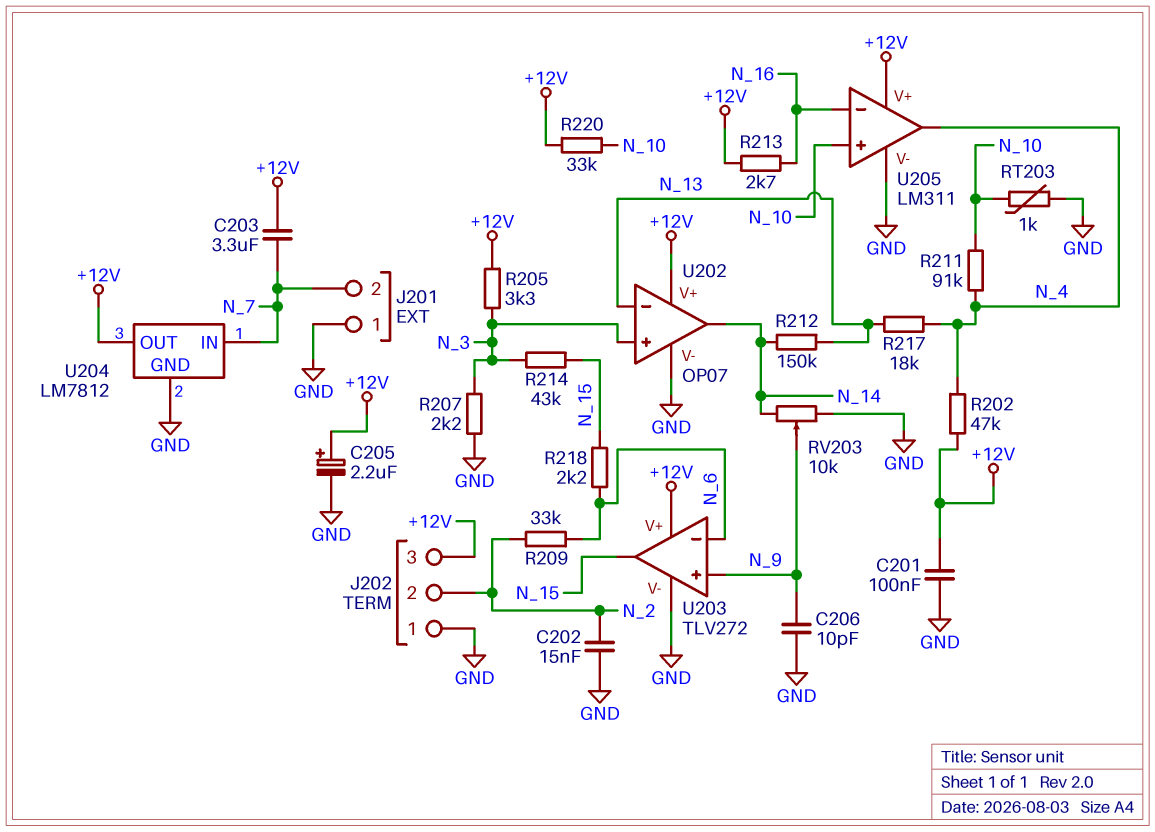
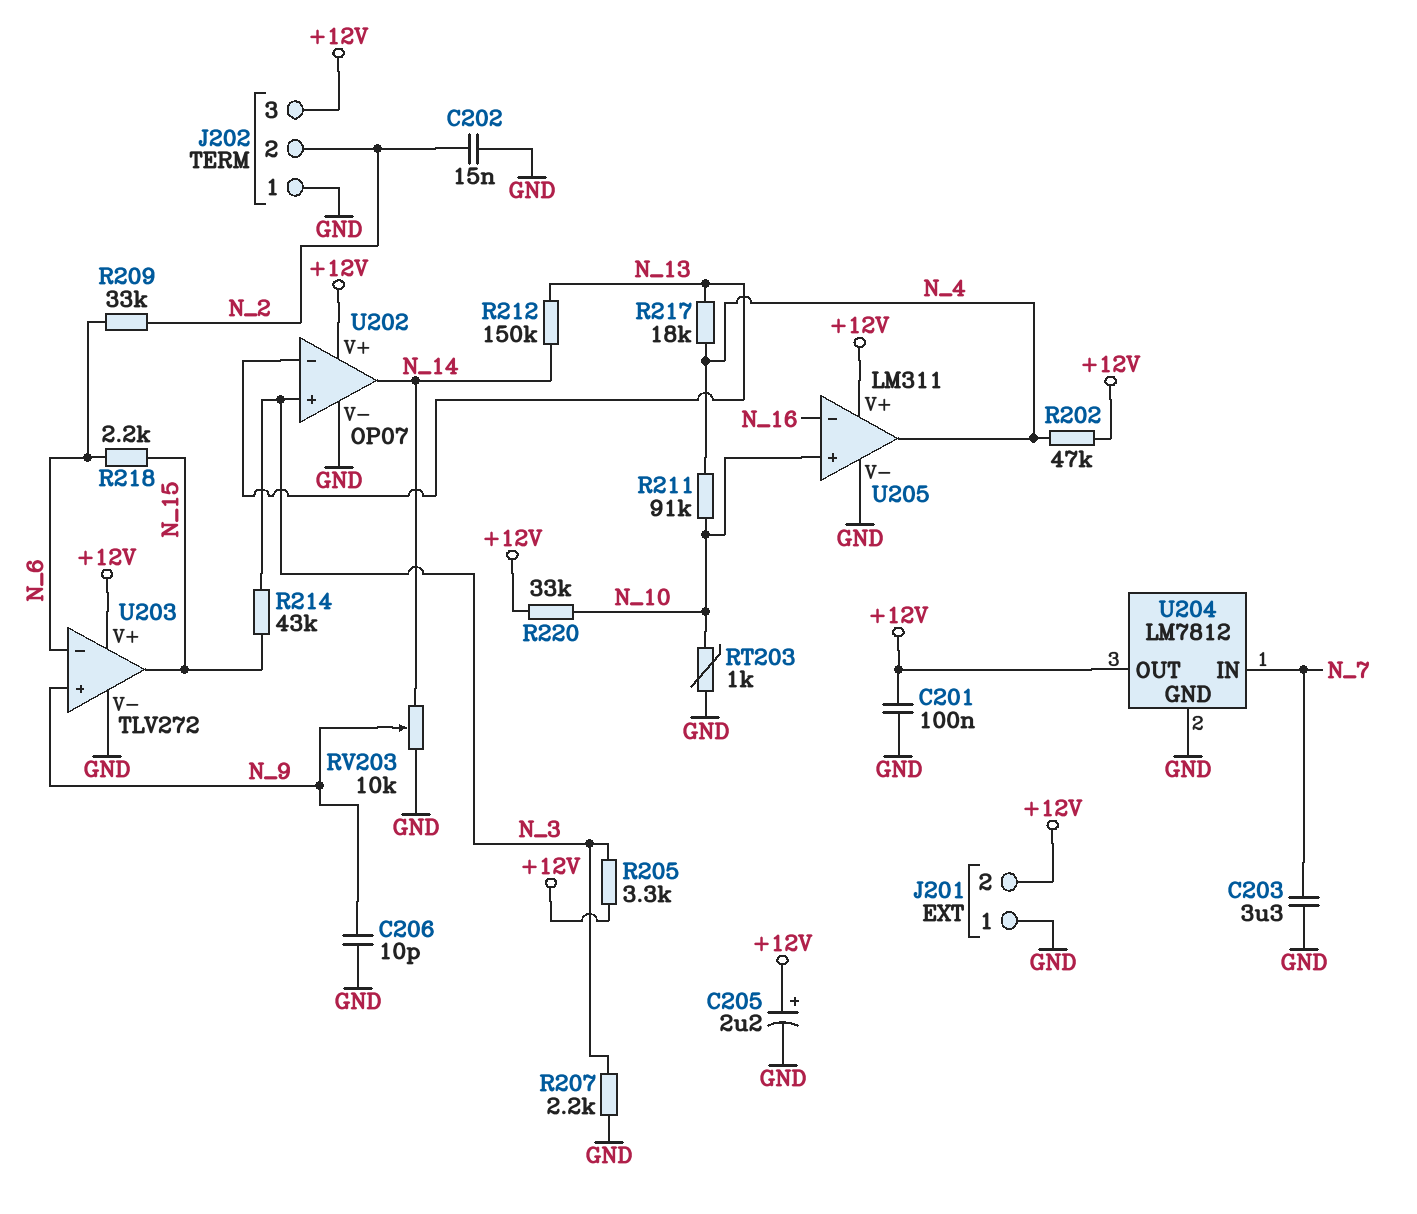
C203: 3.3uF (+12V, N_7) -> 3.3uF (GND, N_7)
J201 pin 2: N_7 -> +12V
R213: 2.7k (+12V, N_16) -> none

